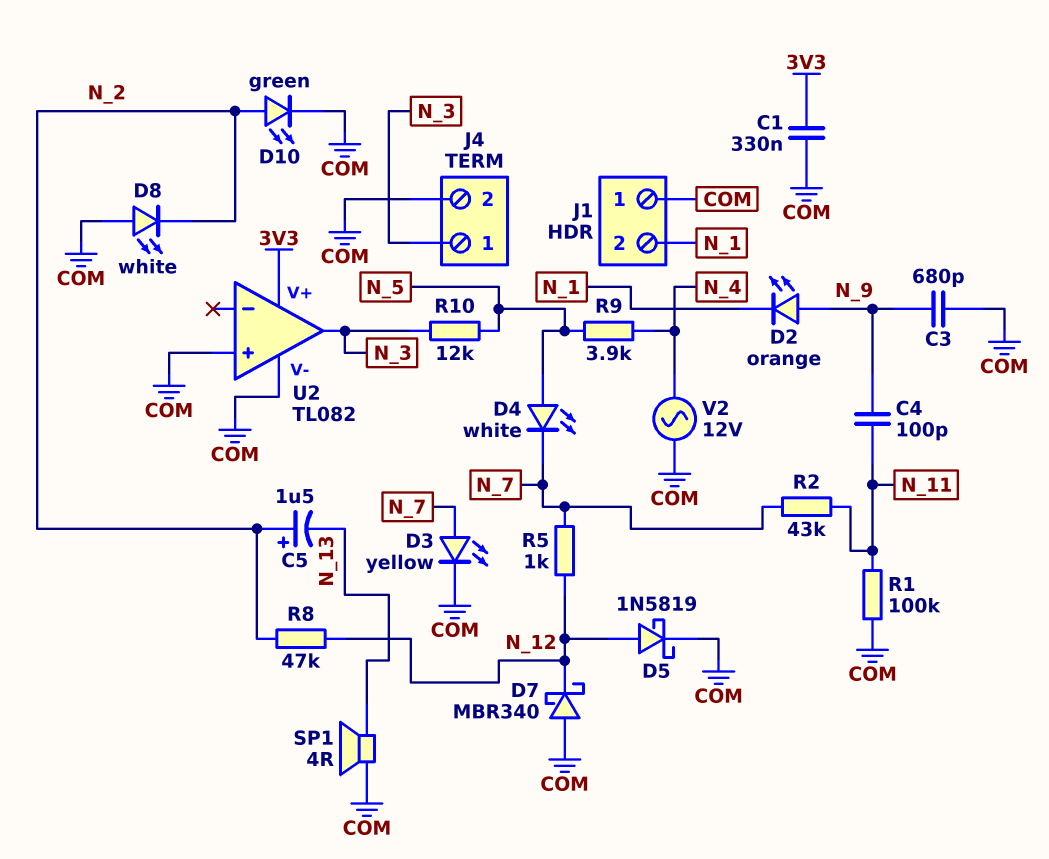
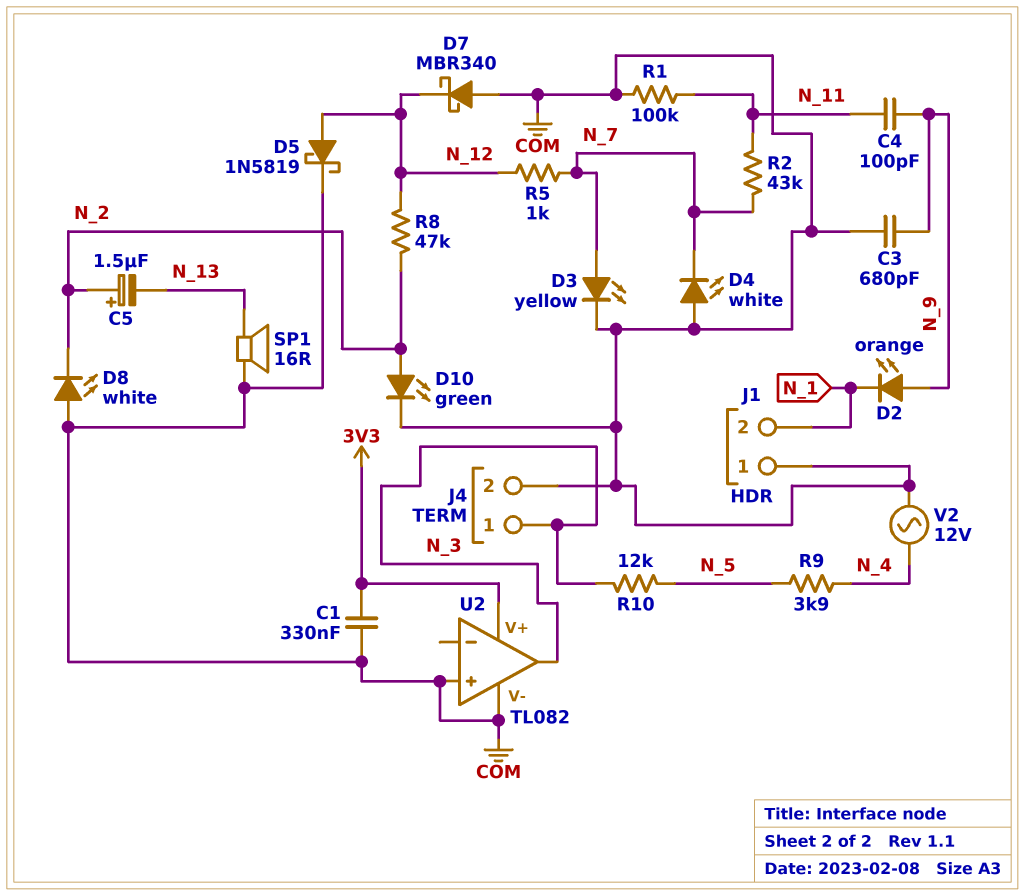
D4: LED white (A N_5, K N_7) -> LED white (A COM, K N_7)
SP1: speaker 4R (COM, N_13) -> speaker 16R (COM, N_13)

